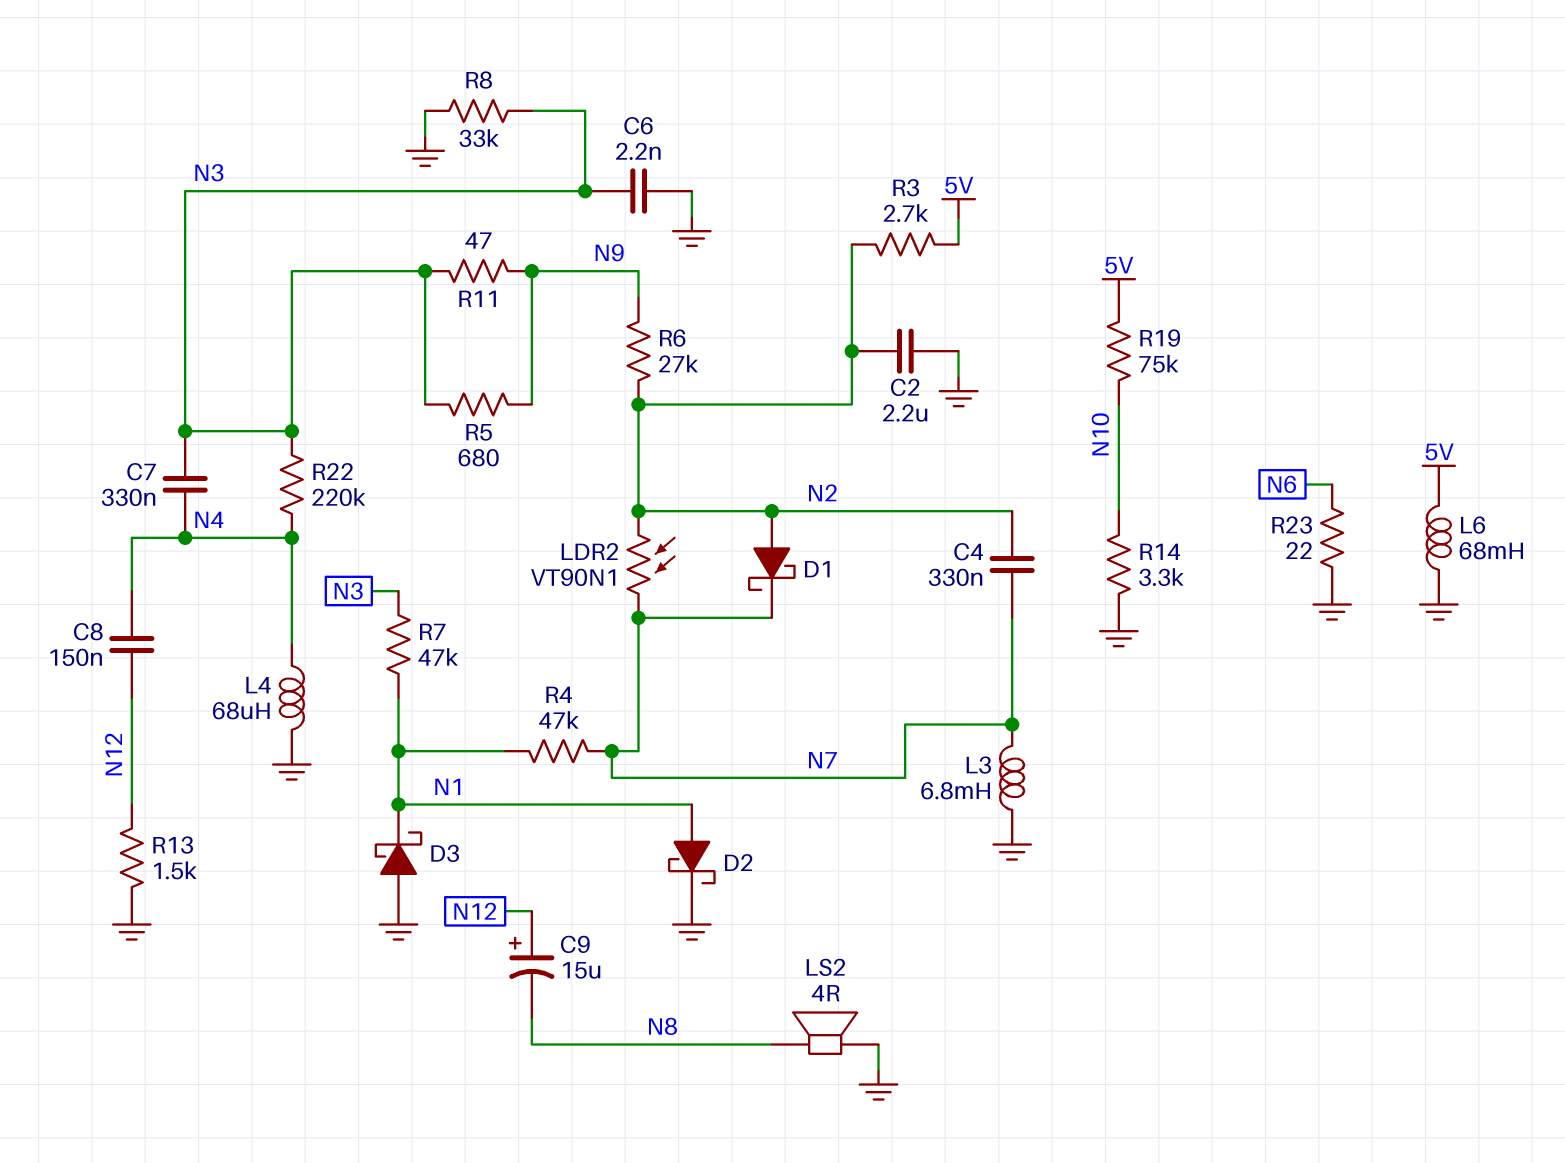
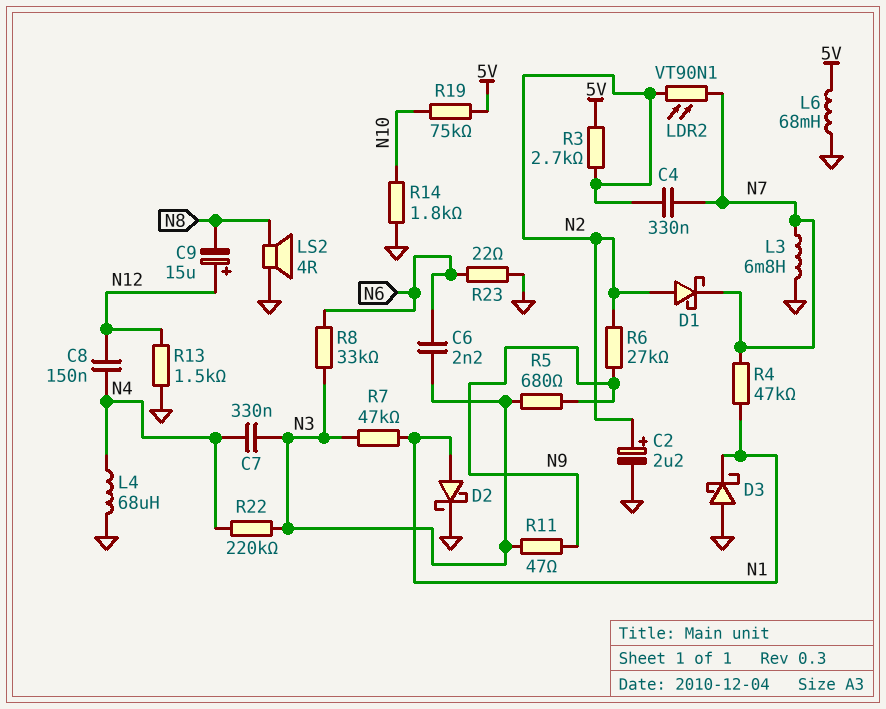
C2: 2.2uF (GND, N2) -> 2.2uF (plus N2, minus GND)
C6: 2.2nF (GND, N3) -> 2.2nF (N3, N6)
R8: 33k (GND, N3) -> 33k (N3, N6)
R14: 3.3k (GND, N10) -> 1.8k (GND, N10)

